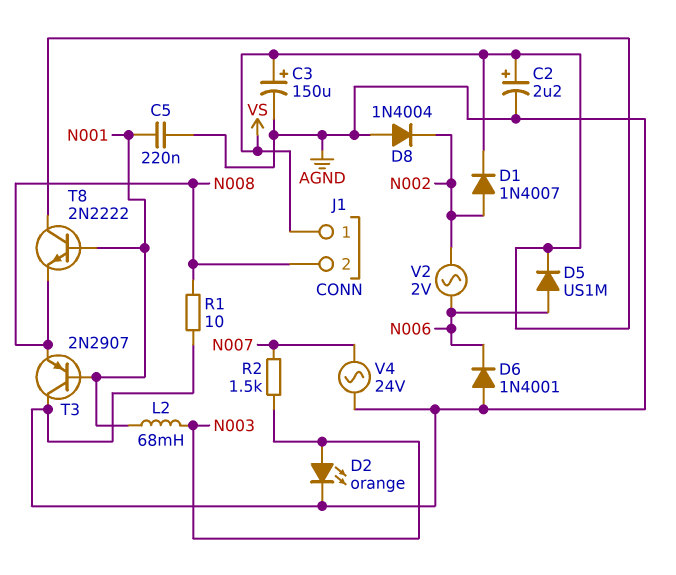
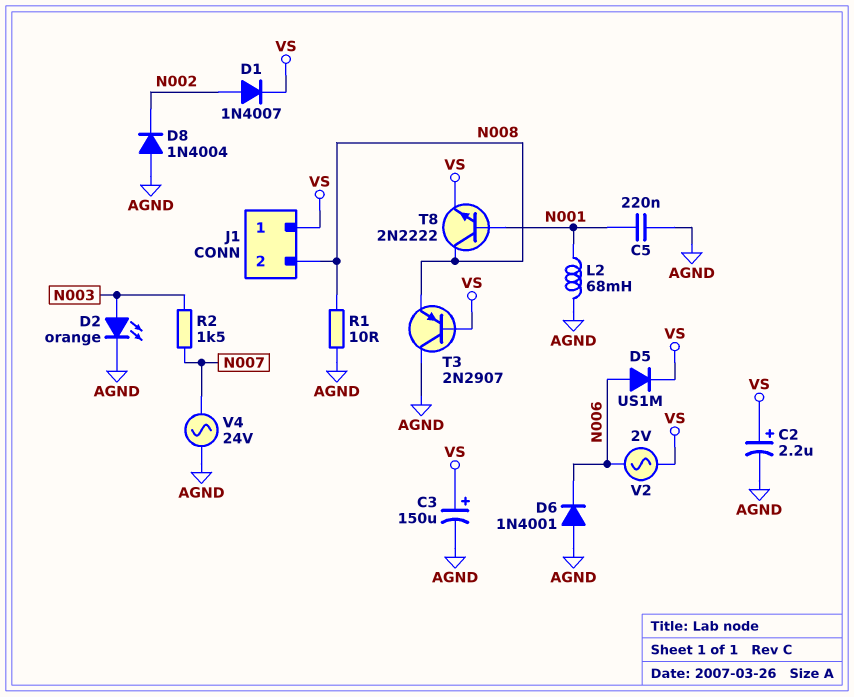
L2: 68mH (N001, N003) -> 68mH (AGND, N001)
T3: PNP 2N2907 (B N001, C AGND, E N008) -> PNP 2N2907 (B VS, C AGND, E N008)
T8: NPN 2N2222 (B N001, C VS, E N008) -> NPN 2N2222 (B N001, C N008, E VS)
V2: AC 2V (N002, N006) -> AC 2V (N006, VS)

